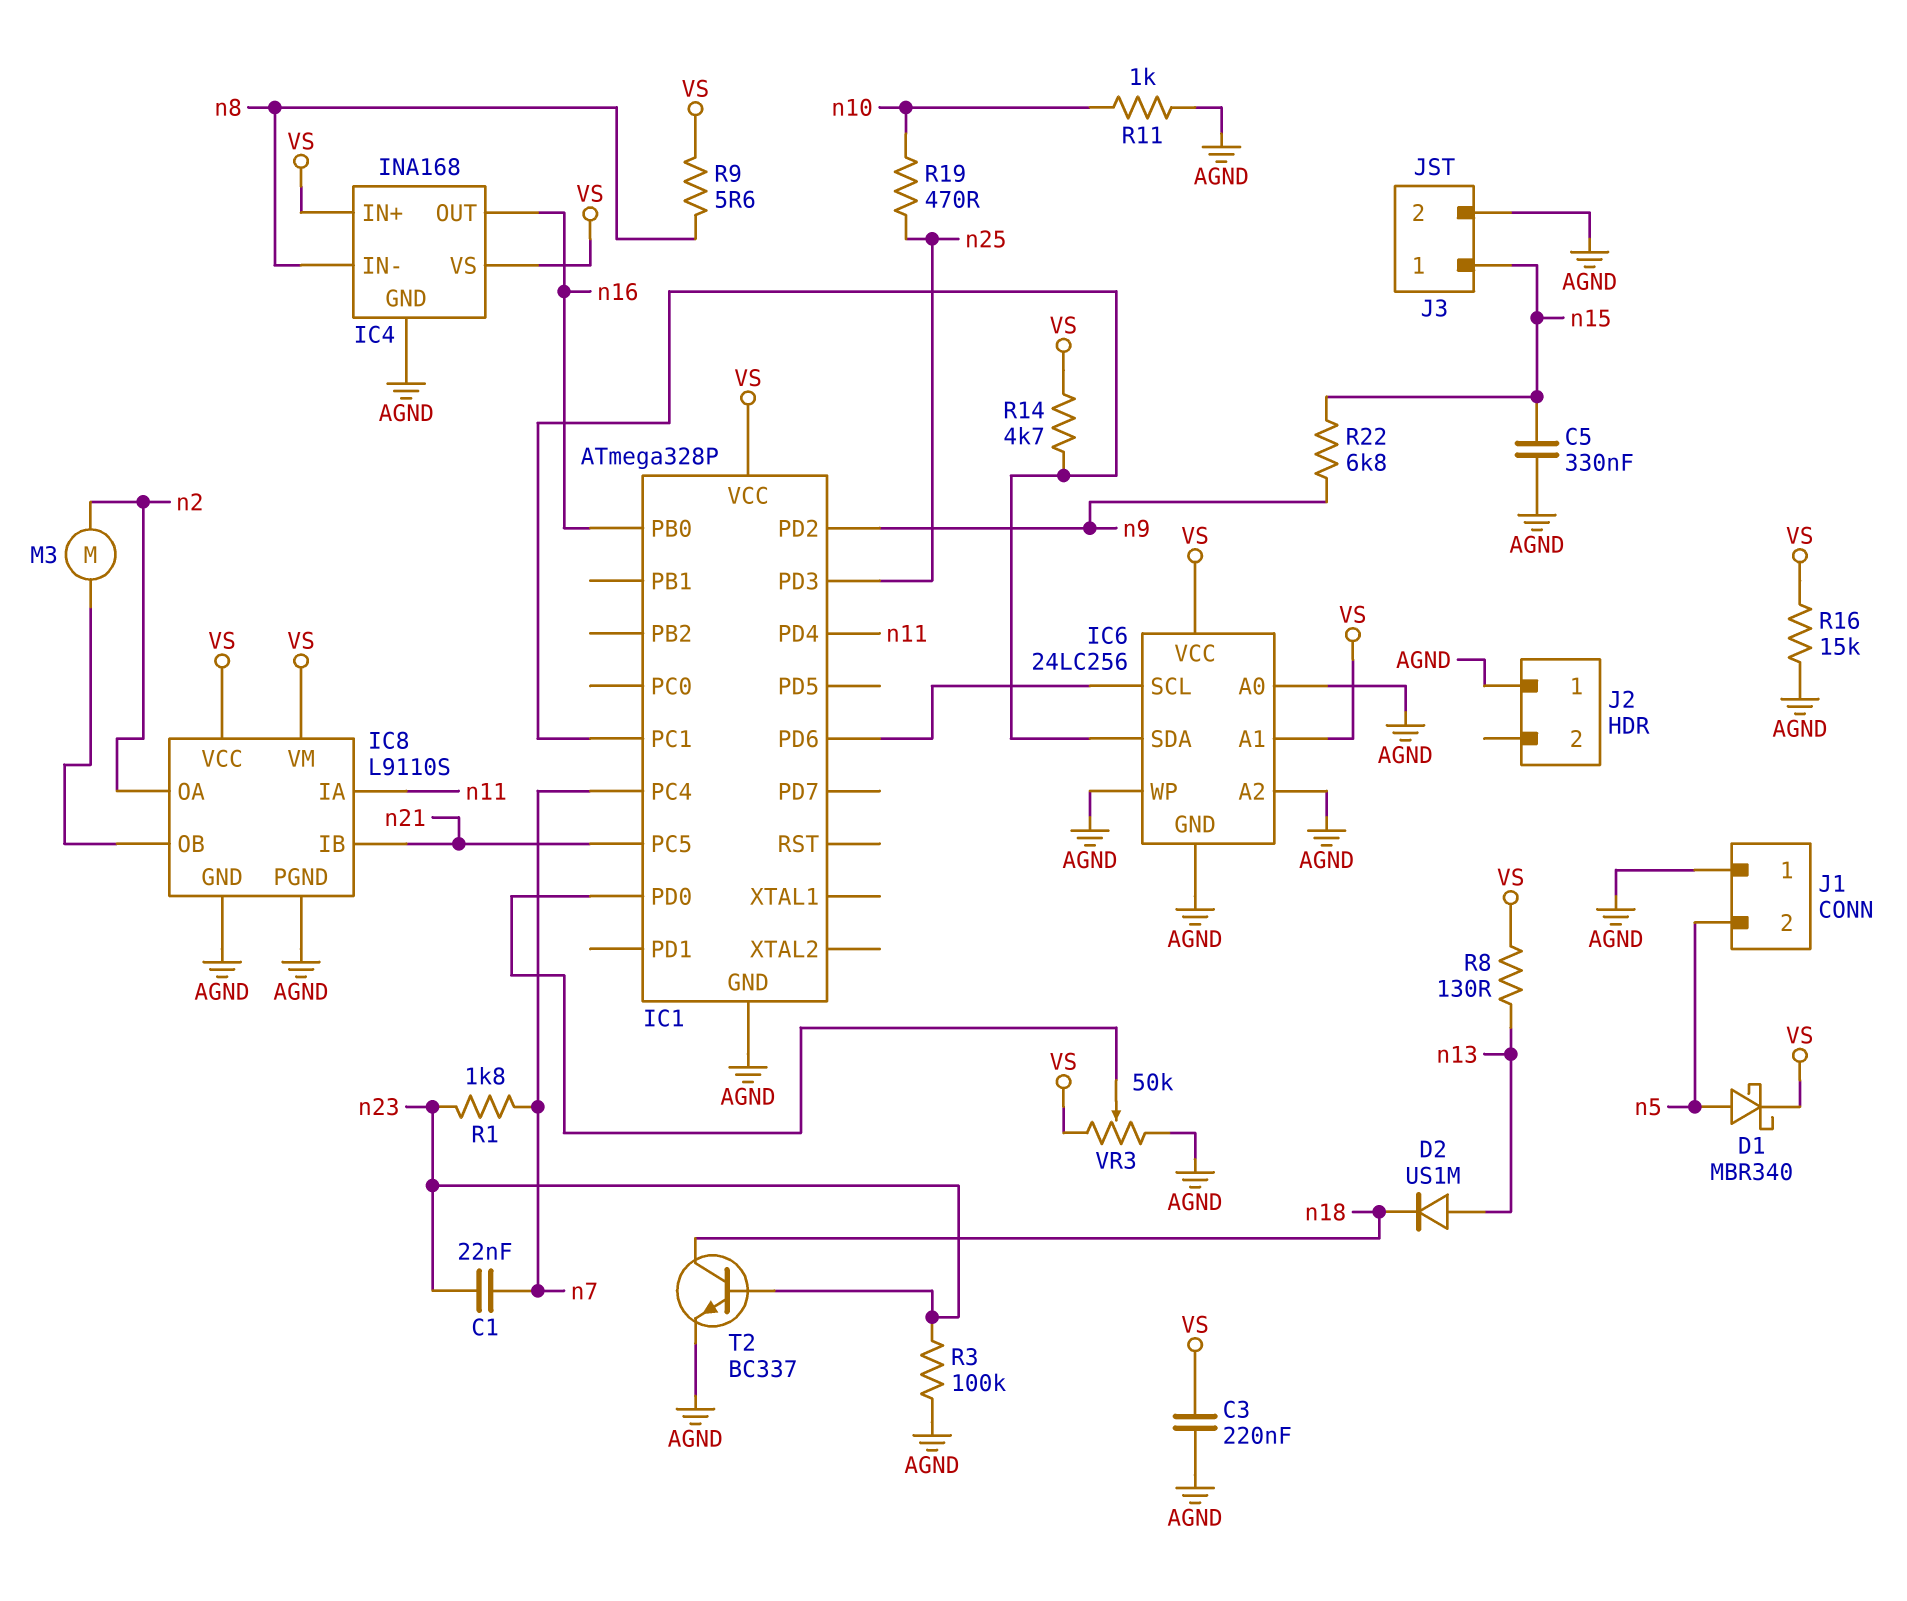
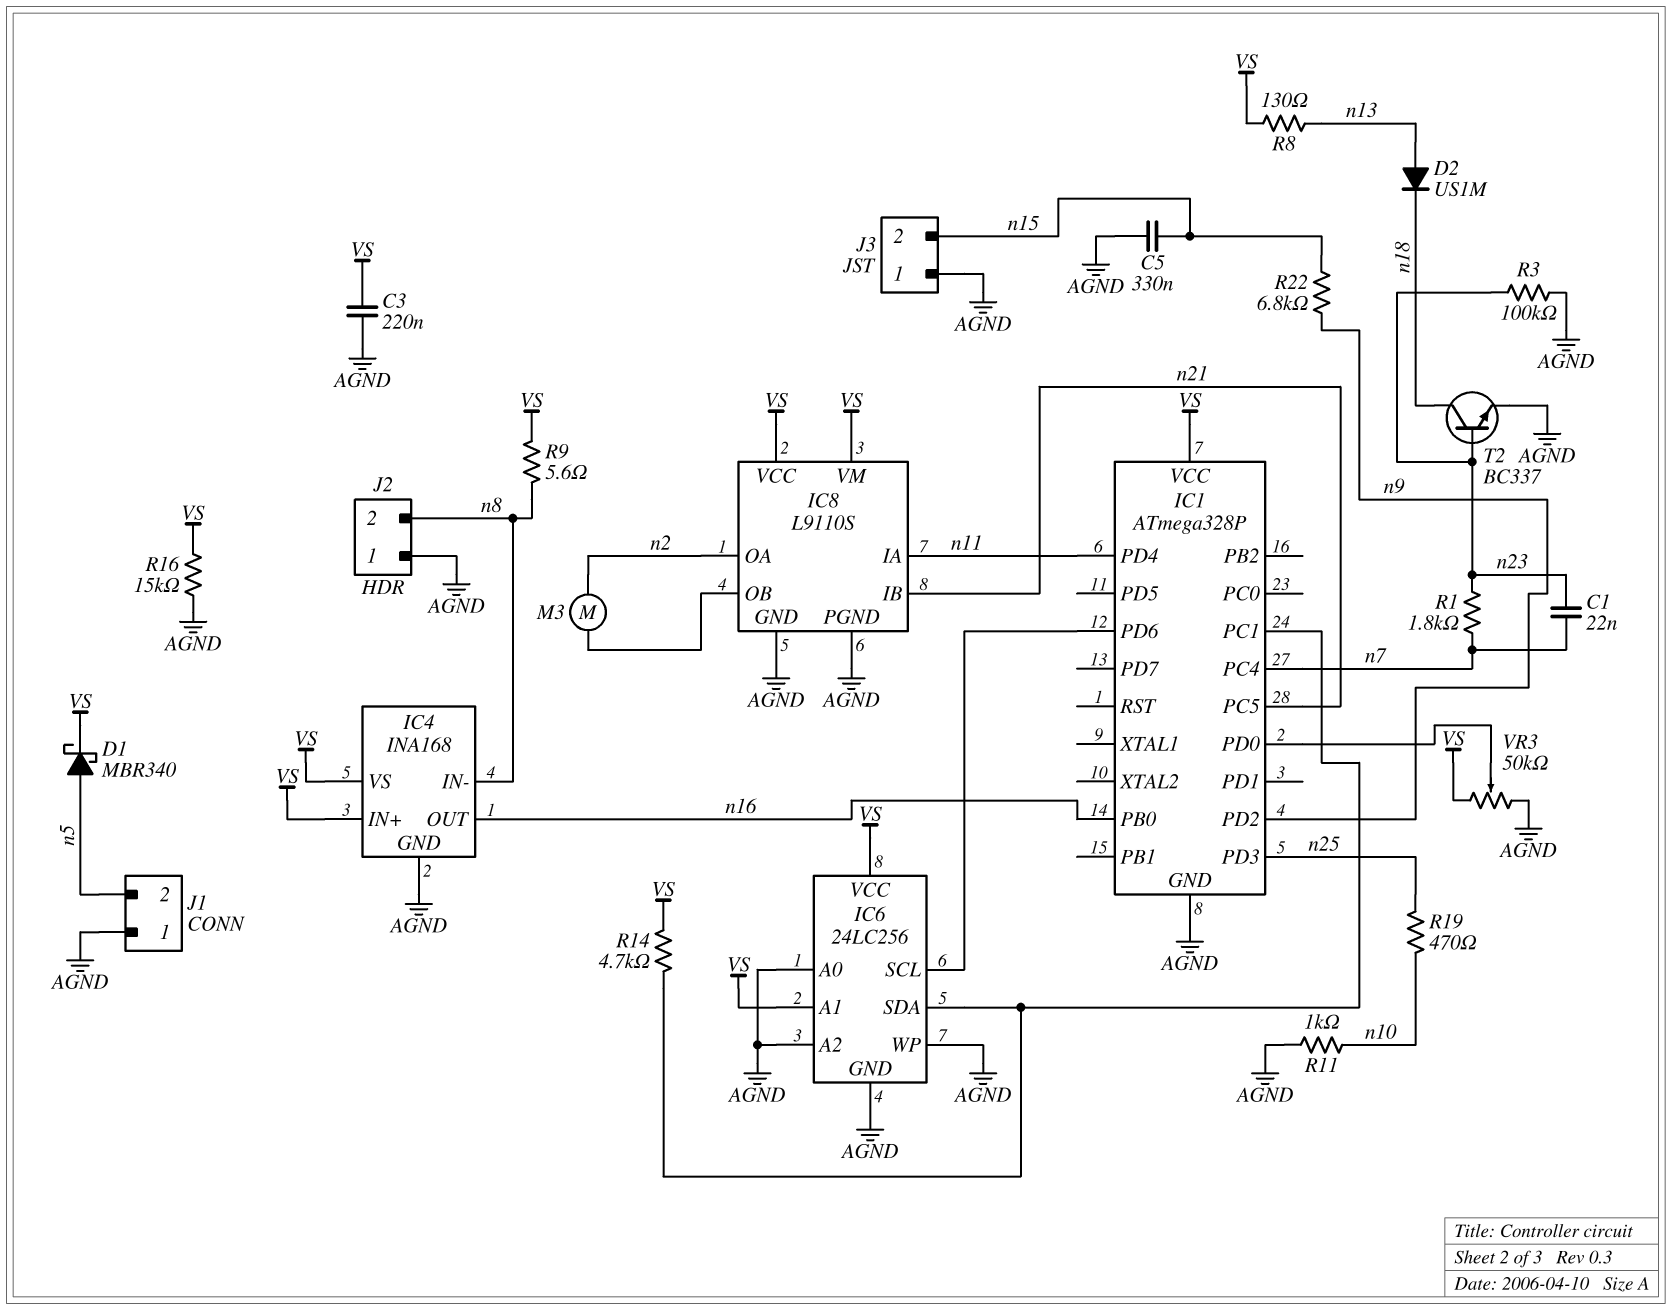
J2 pin 2: none -> n8
J3 pin 1: n15 -> AGND
J3 pin 2: AGND -> n15

